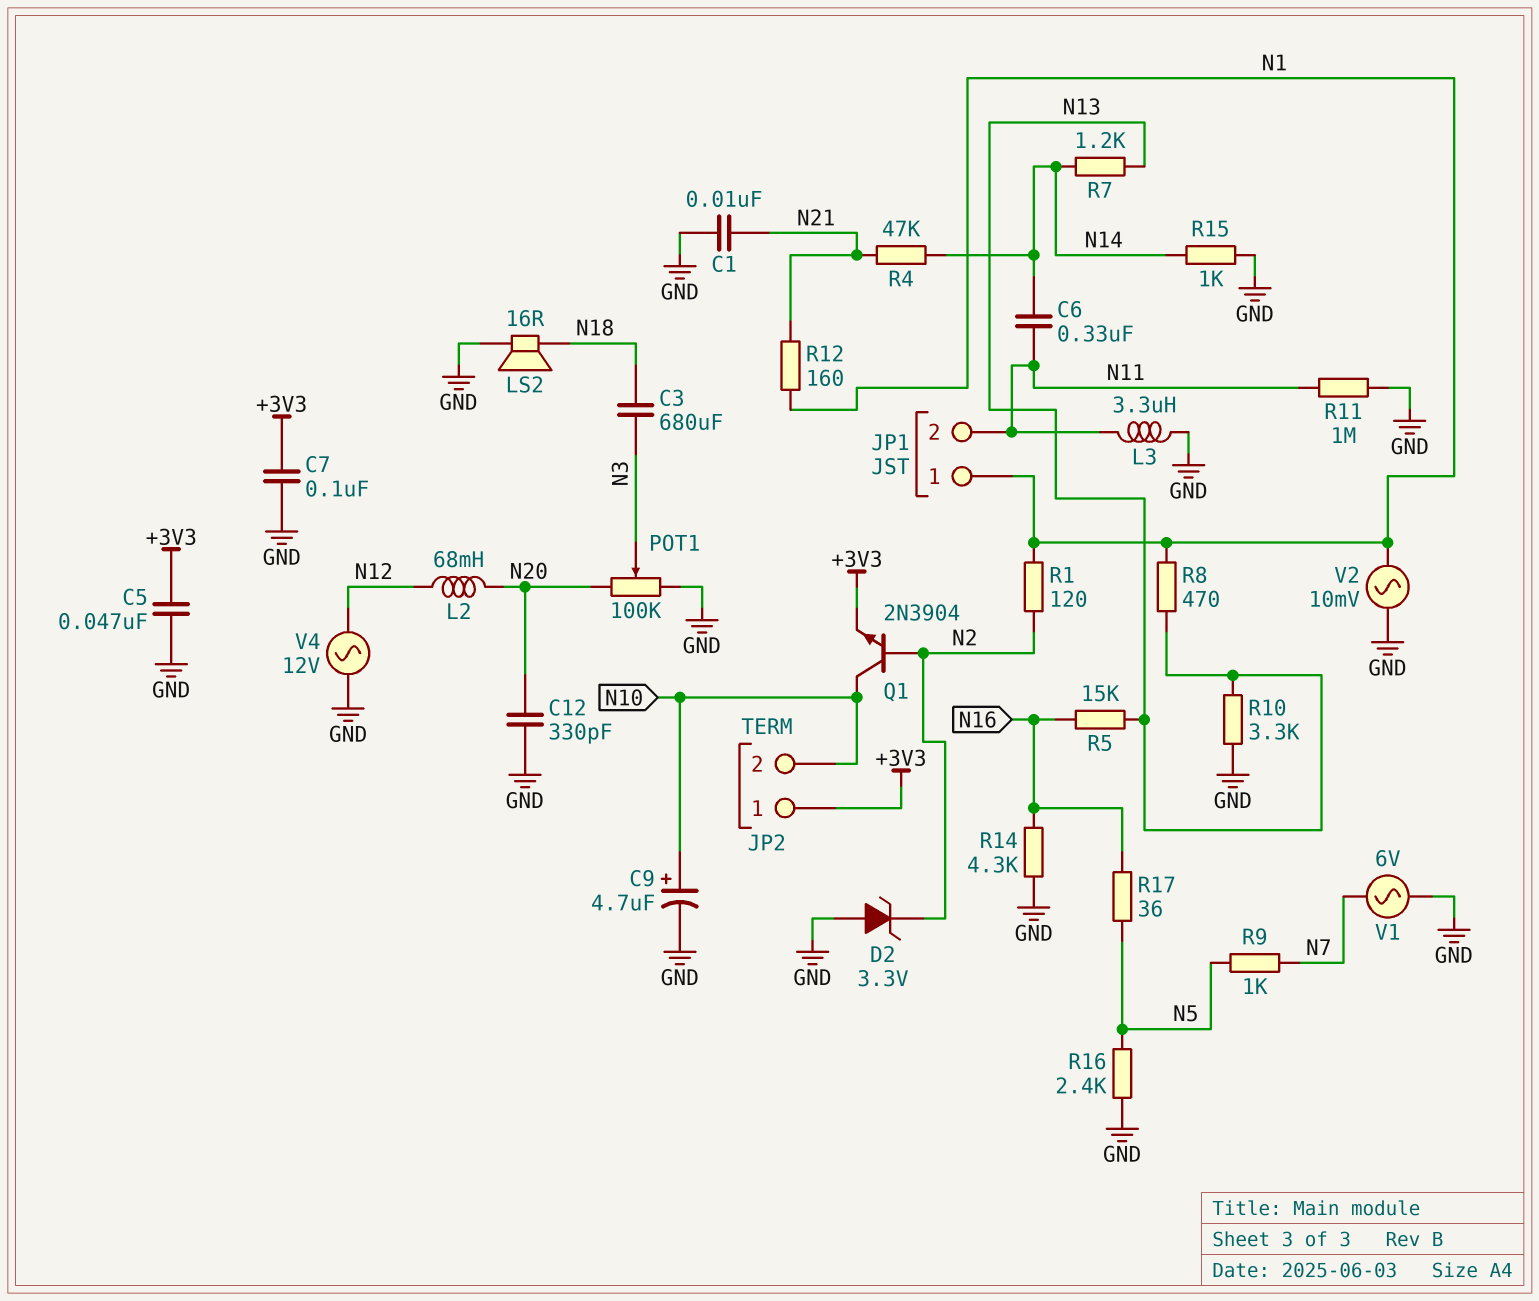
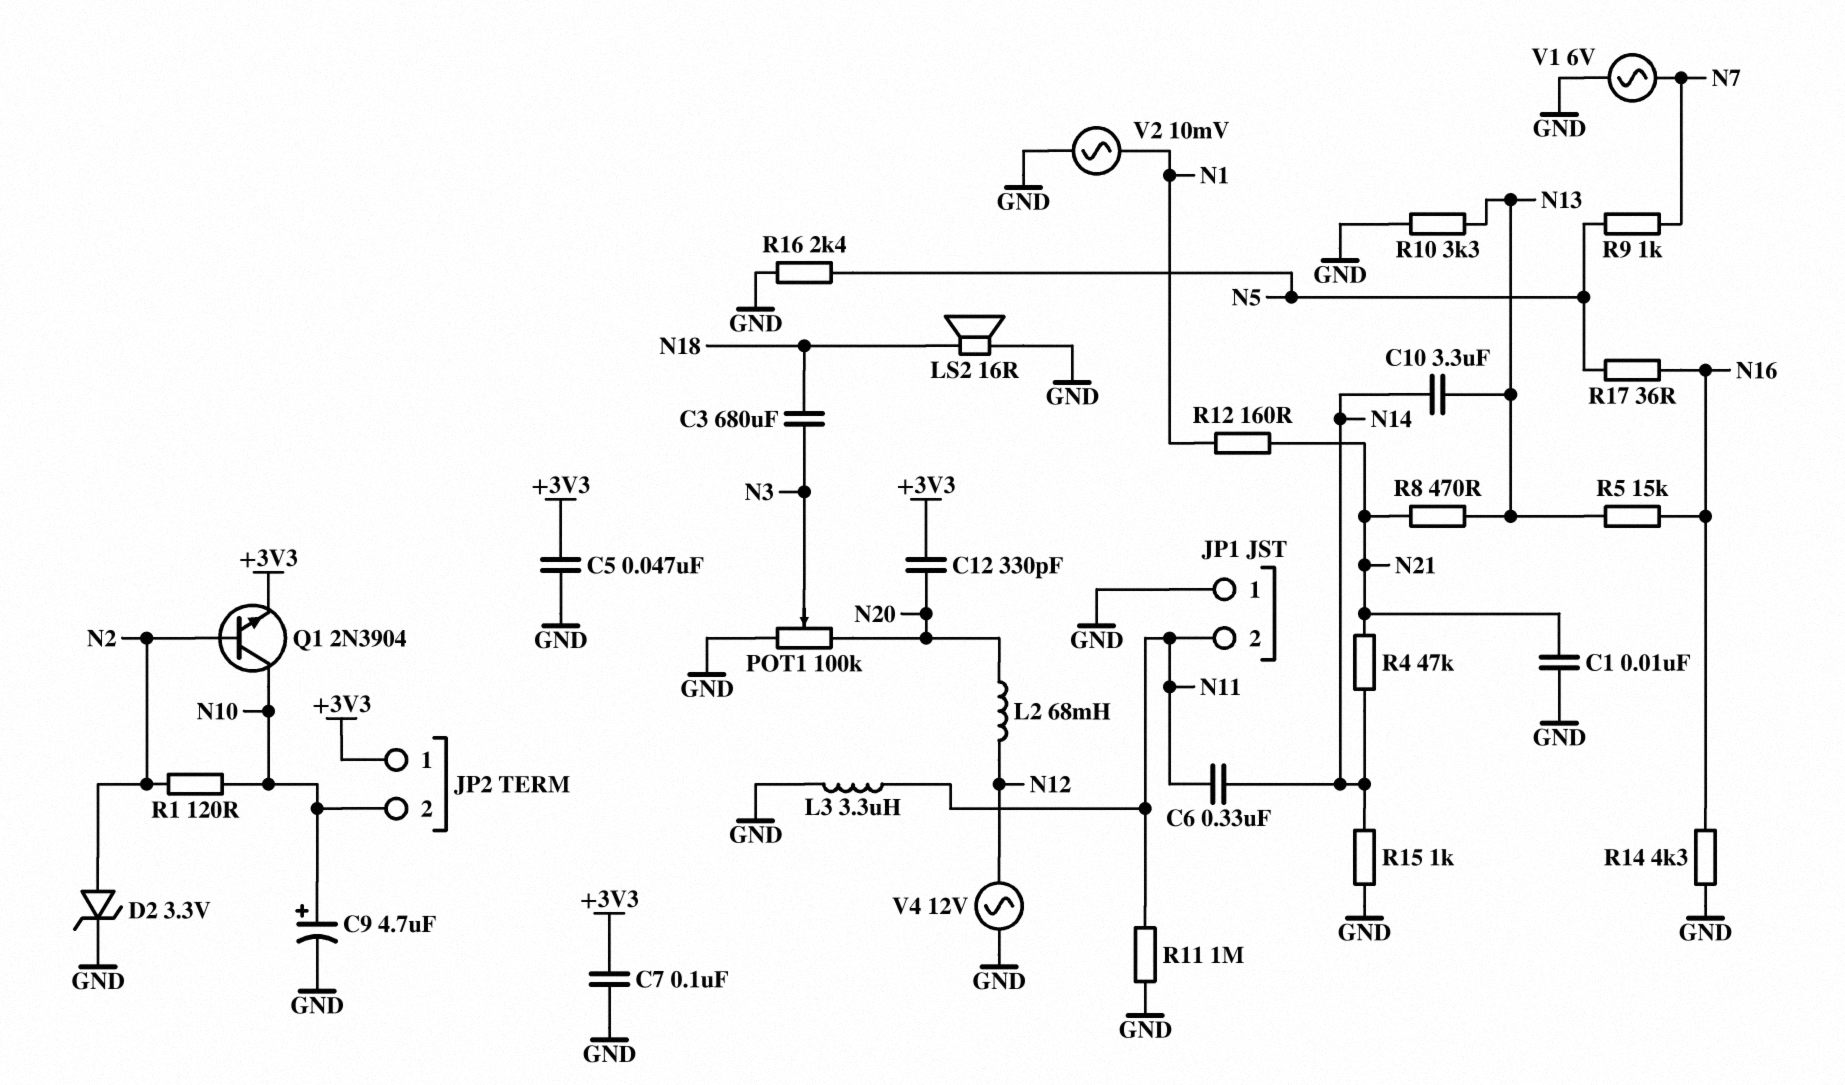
C10: none -> 3.3uF (N13, N14)
C12: 330pF (GND, N20) -> 330pF (+3V3, N20)
D2: zener 3.3V (A GND, K N2) -> zener 3.3V (A N2, K GND)
JP1 pin 1: N1 -> GND
R1: 120 (N1, N2) -> 120 (N2, N10)
R7: 1.2k (N13, N14) -> none
R8: 470 (N1, N13) -> 470 (N13, N21)

